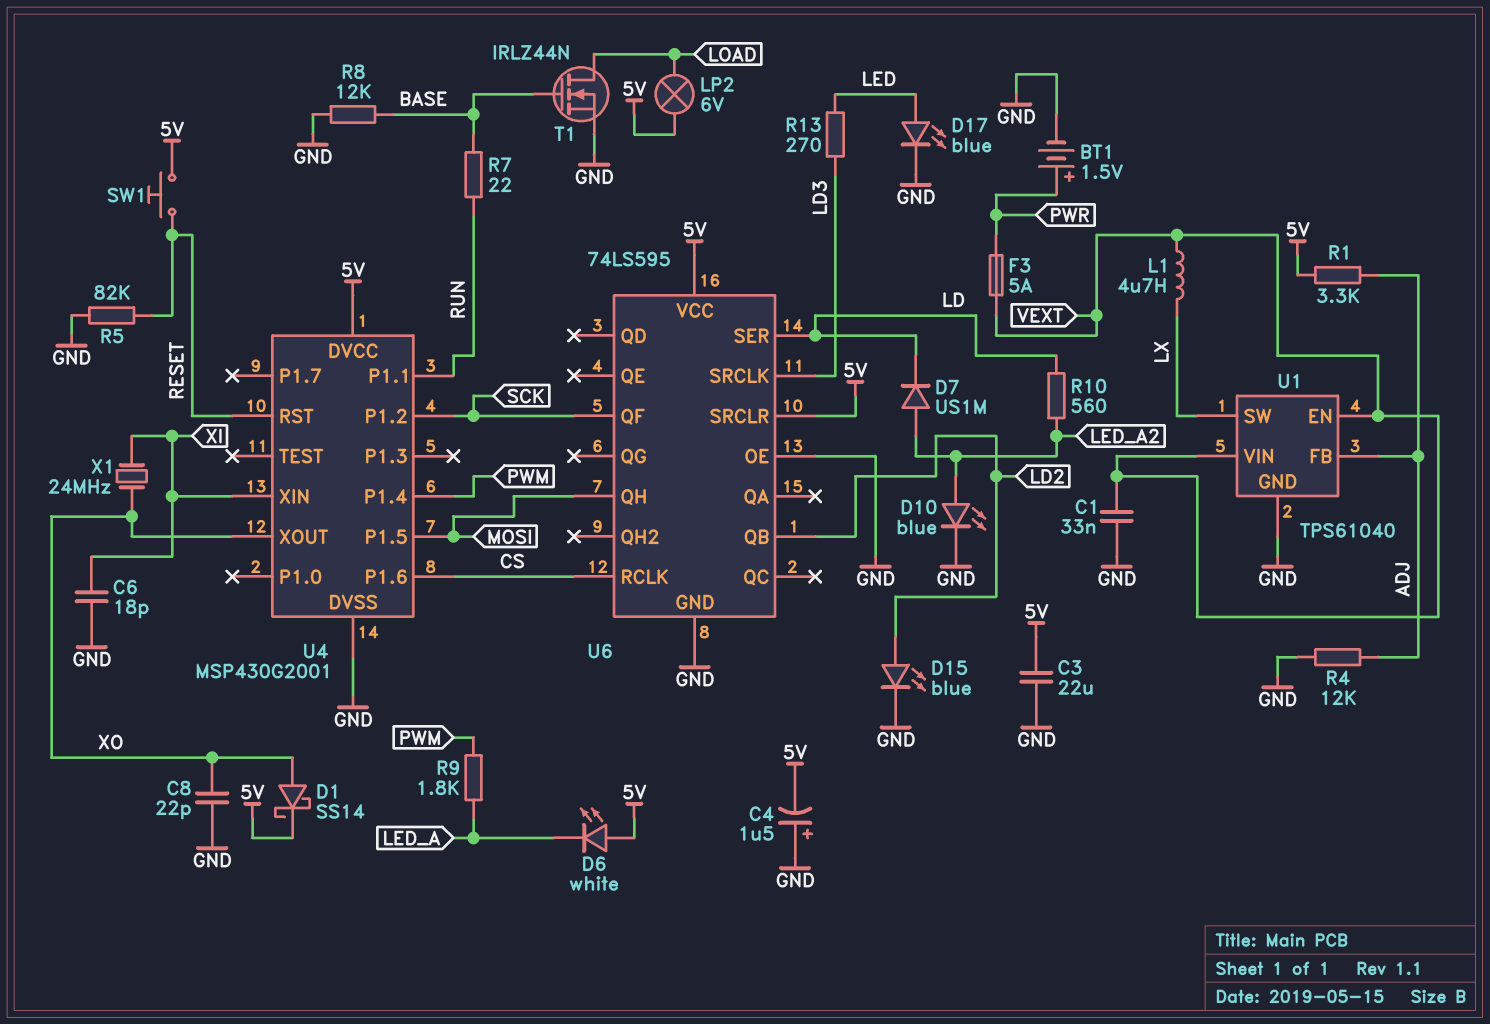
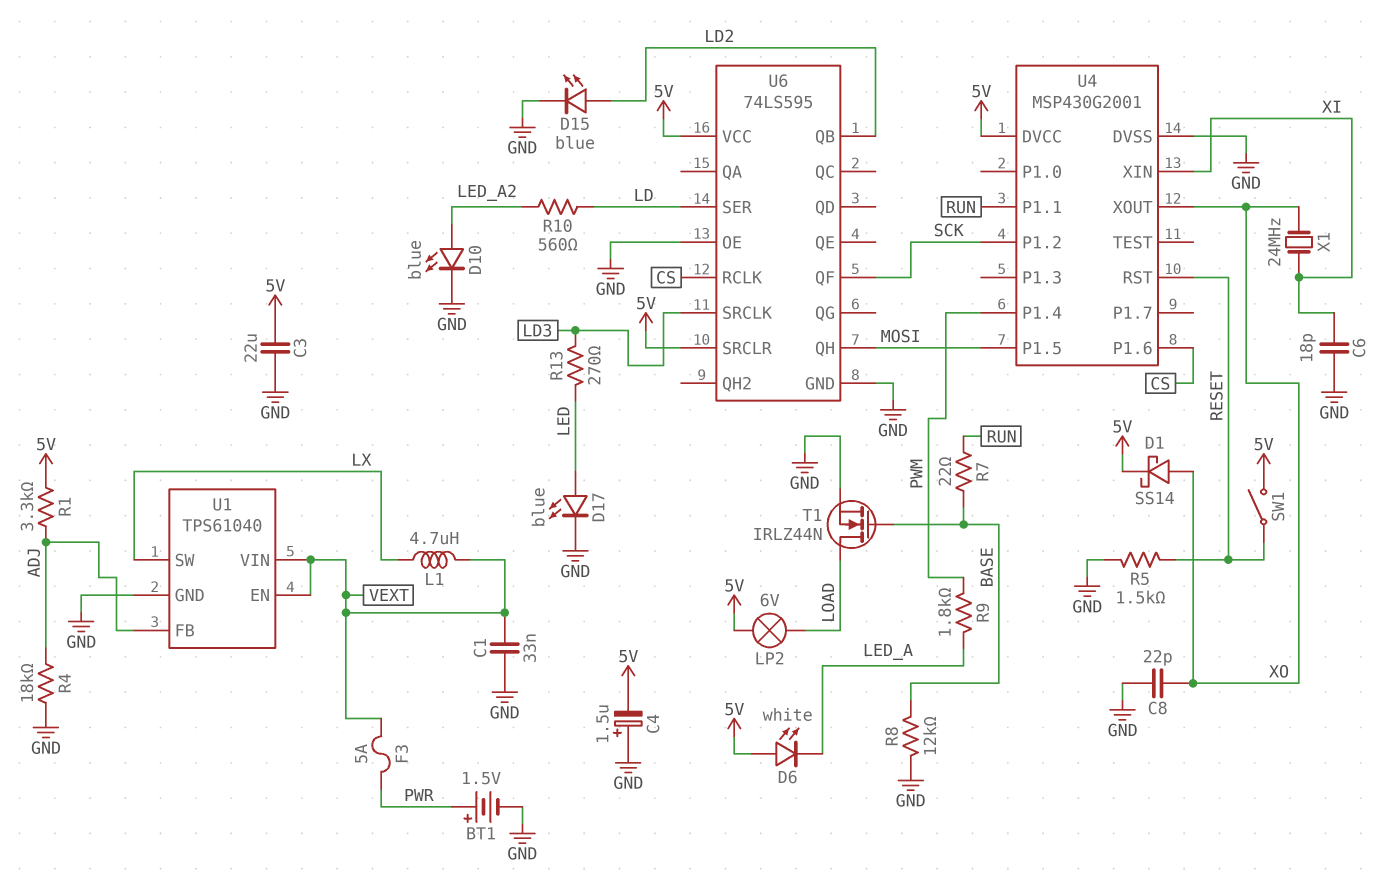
D7: diode US1M (A LED_A2, K LD) -> none
R4: 12k (ADJ, GND) -> 18k (ADJ, GND)
R5: 82k (GND, RESET) -> 1.5k (GND, RESET)
SW1: button (5V, RESET) -> switch (5V, RESET)

